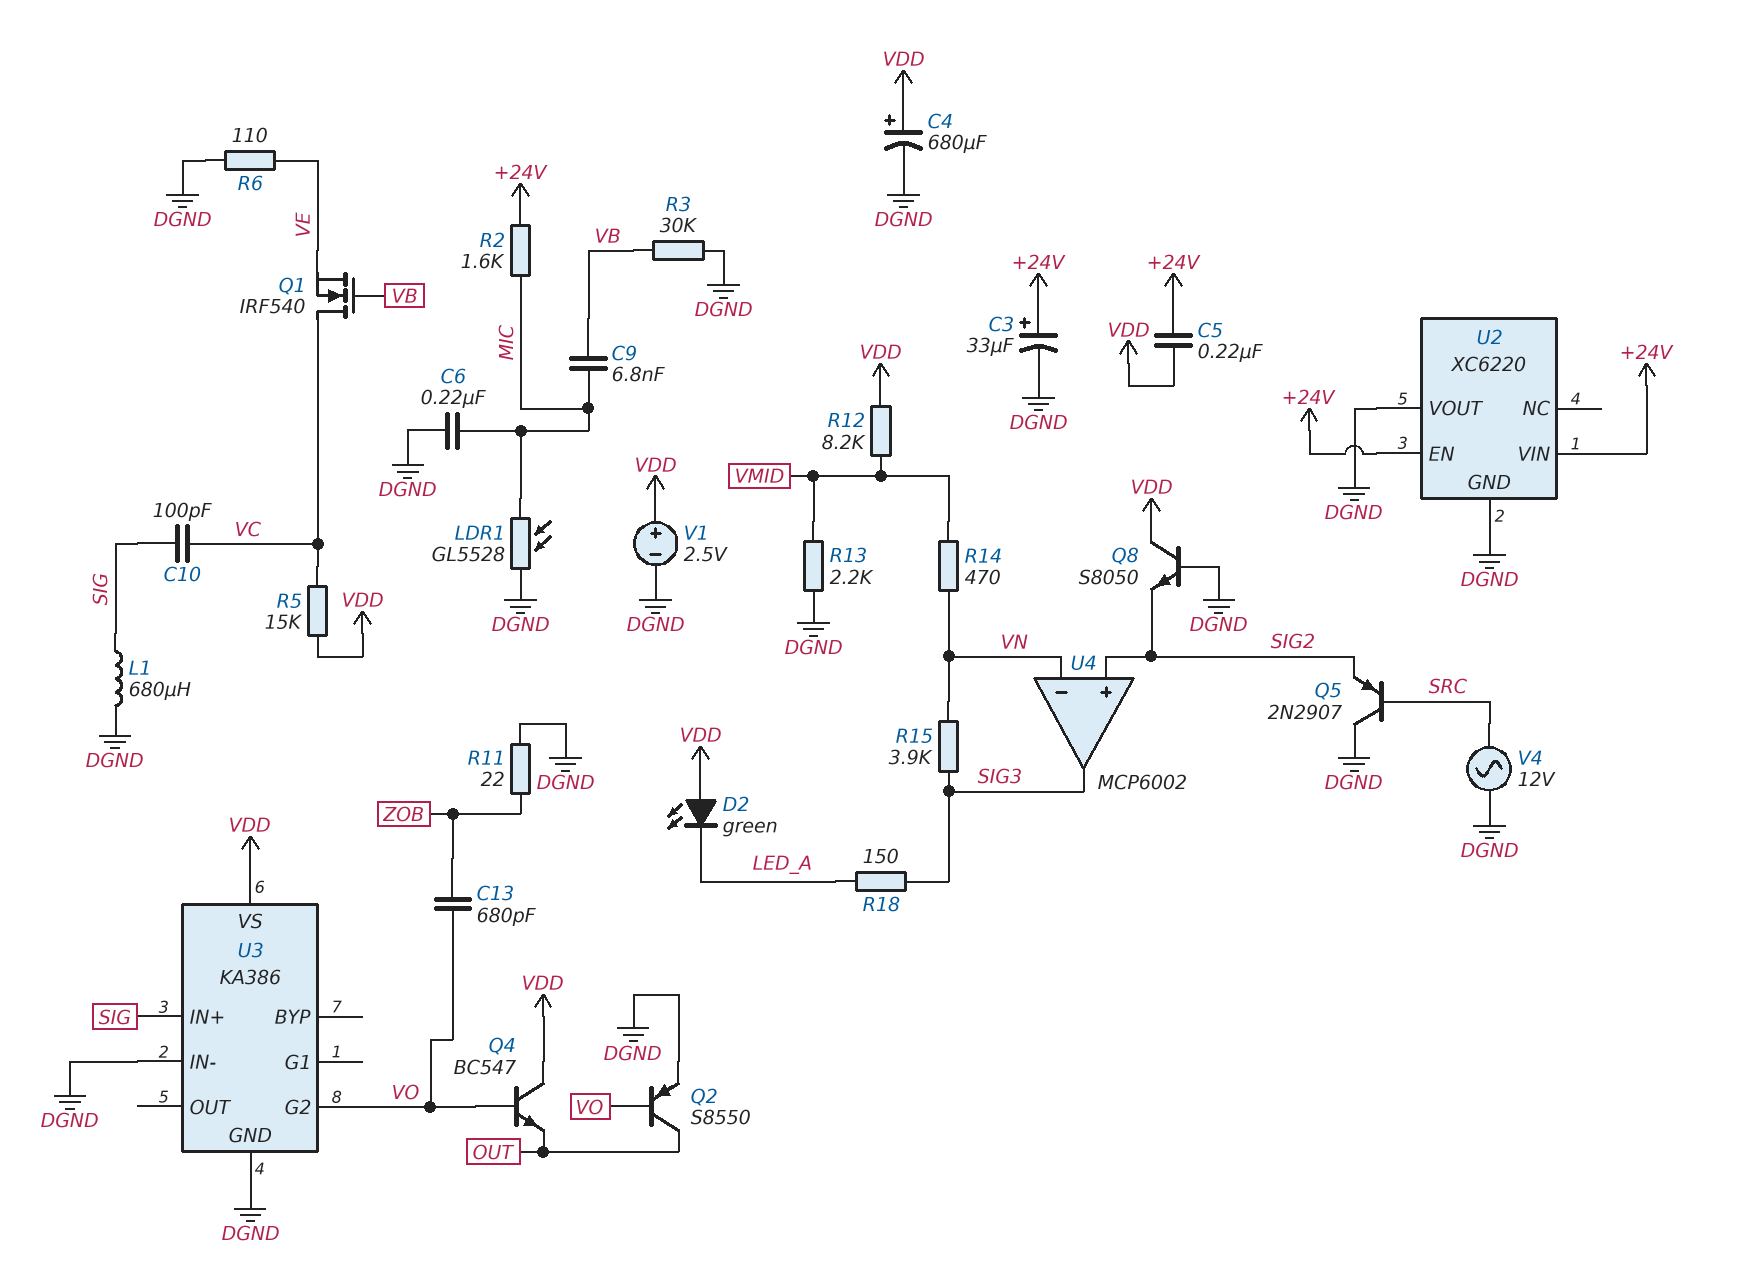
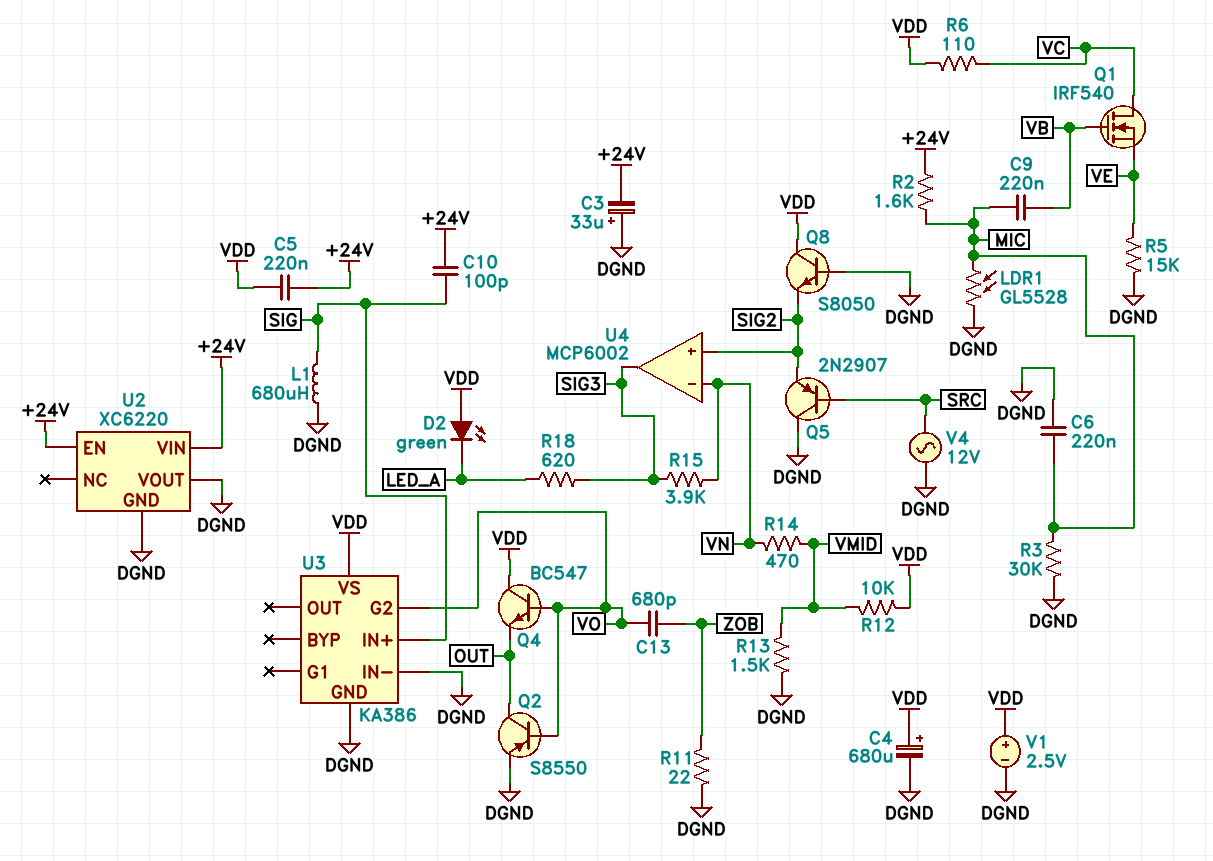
C3: 33uF (plus +24V, minus DGND) -> 33uF (plus DGND, minus +24V)
C9: 6.8nF (MIC, VB) -> 220nF (MIC, VB)
C10: 100pF (SIG, VC) -> 100pF (+24V, SIG)
R3: 30k (DGND, VB) -> 30k (DGND, MIC)
R5: 15k (VC, VDD) -> 15k (DGND, VE)
R6: 110 (DGND, VE) -> 110 (VC, VDD)
R12: 8.2k (VDD, VMID) -> 10k (VDD, VMID)
R13: 2.2k (DGND, VMID) -> 1.5k (DGND, VMID)
R18: 150 (LED_A, SIG3) -> 620 (LED_A, SIG3)

